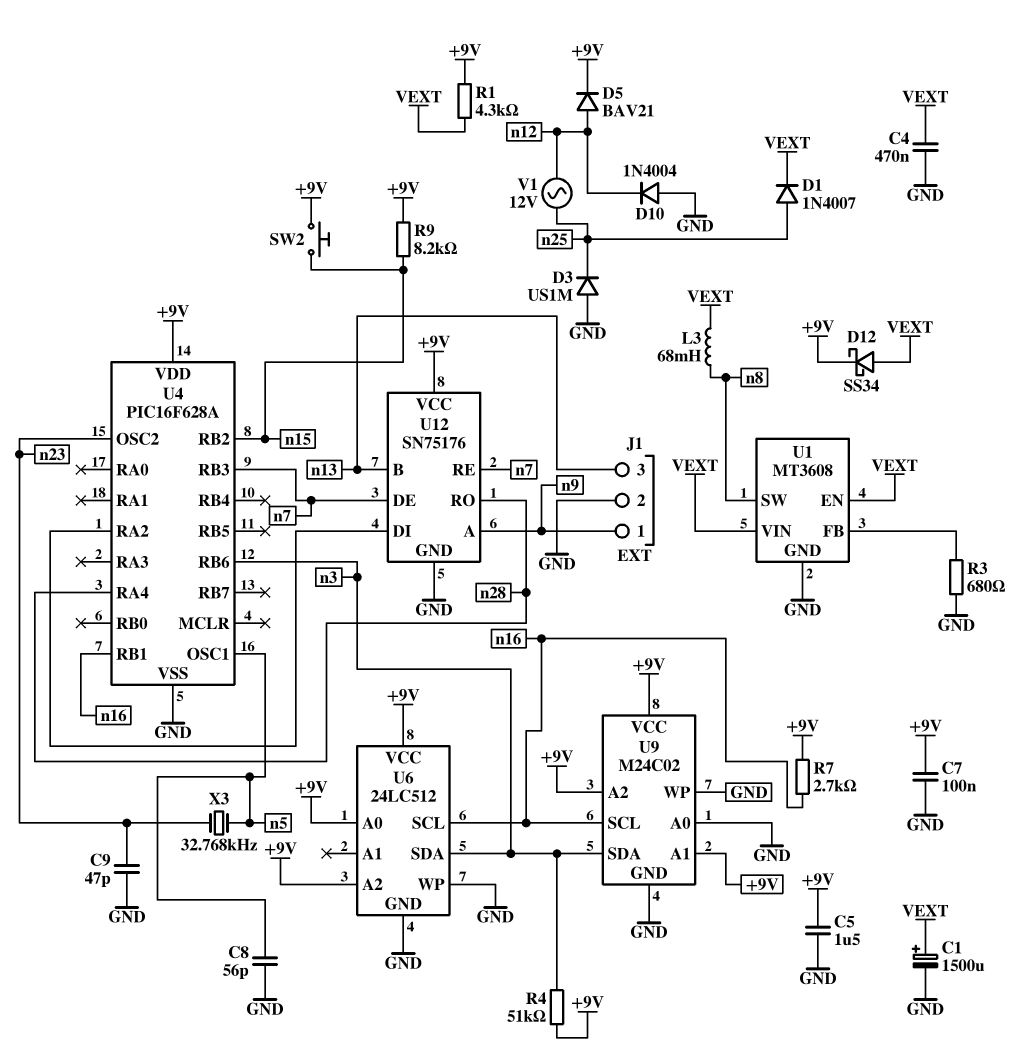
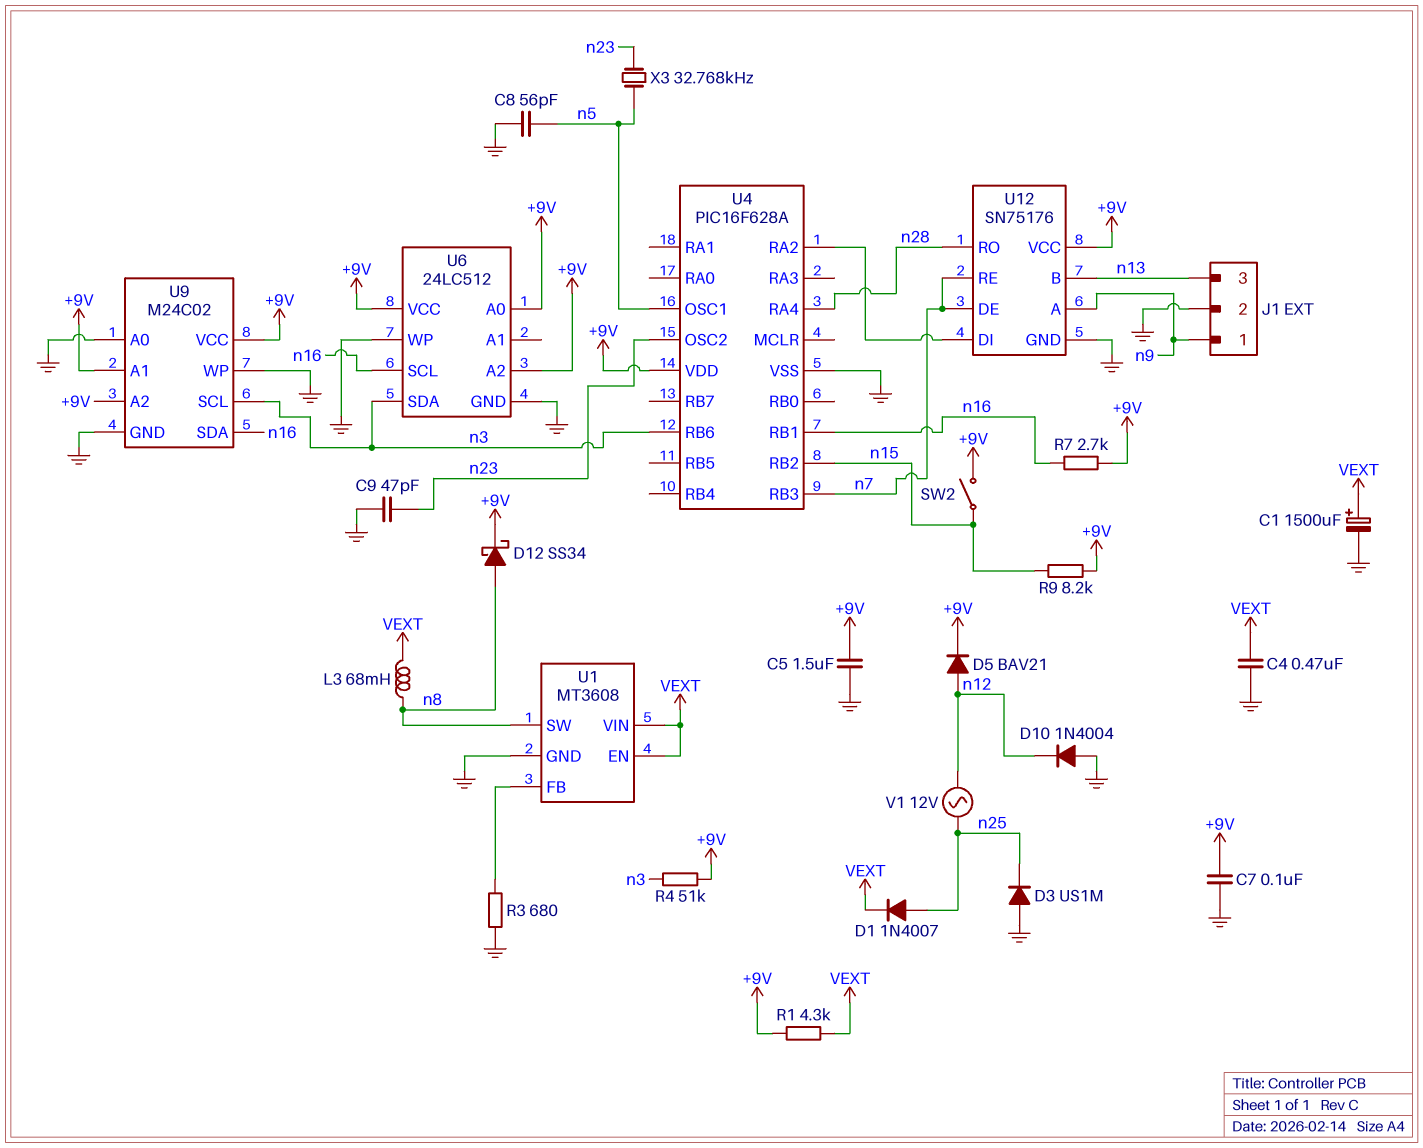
D12: schottky SS34 (A VEXT, K +9V) -> schottky SS34 (A n8, K +9V)
SW2: button (+9V, n15) -> switch (+9V, n15)
U9 pin SCL: n16 -> n3
U9 pin SDA: n3 -> n16

